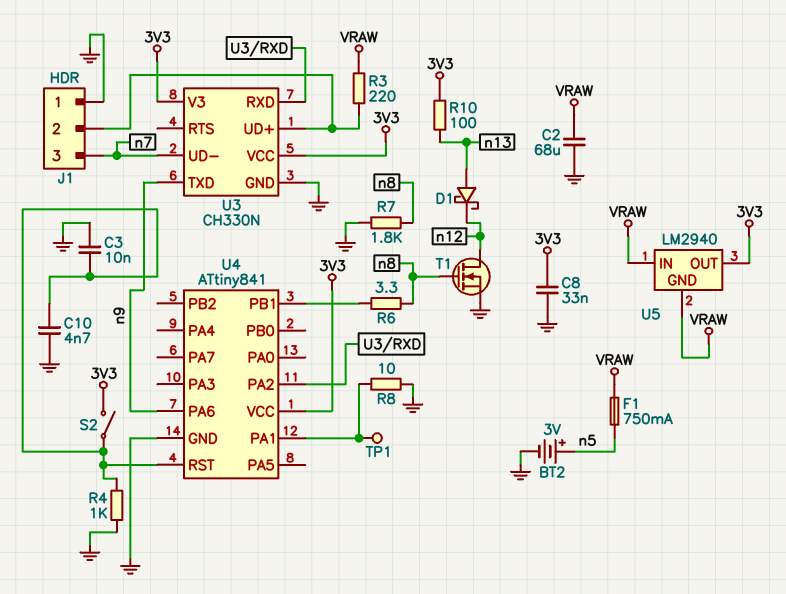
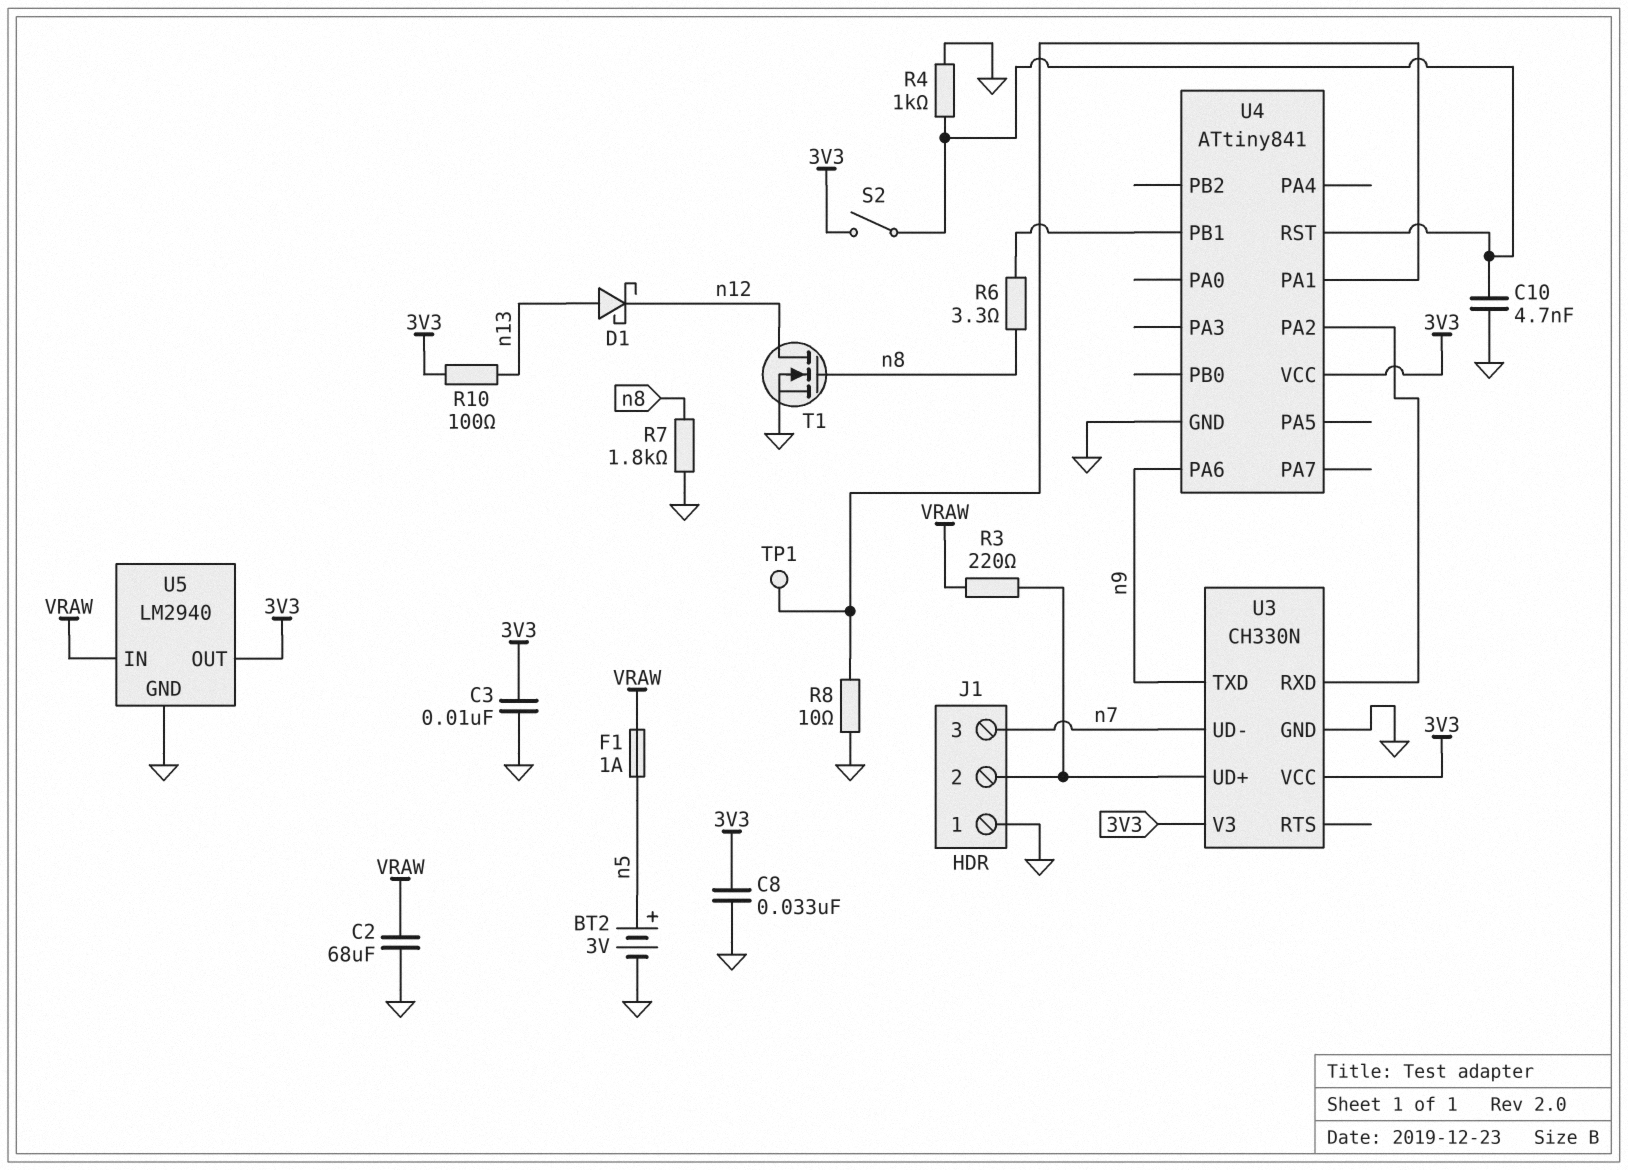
C3: 10nF (GND, U4/RST) -> 10nF (3V3, GND)
F1: 750mA (VRAW, n5) -> 1A (VRAW, n5)
U5 pin GND: VRAW -> GND

